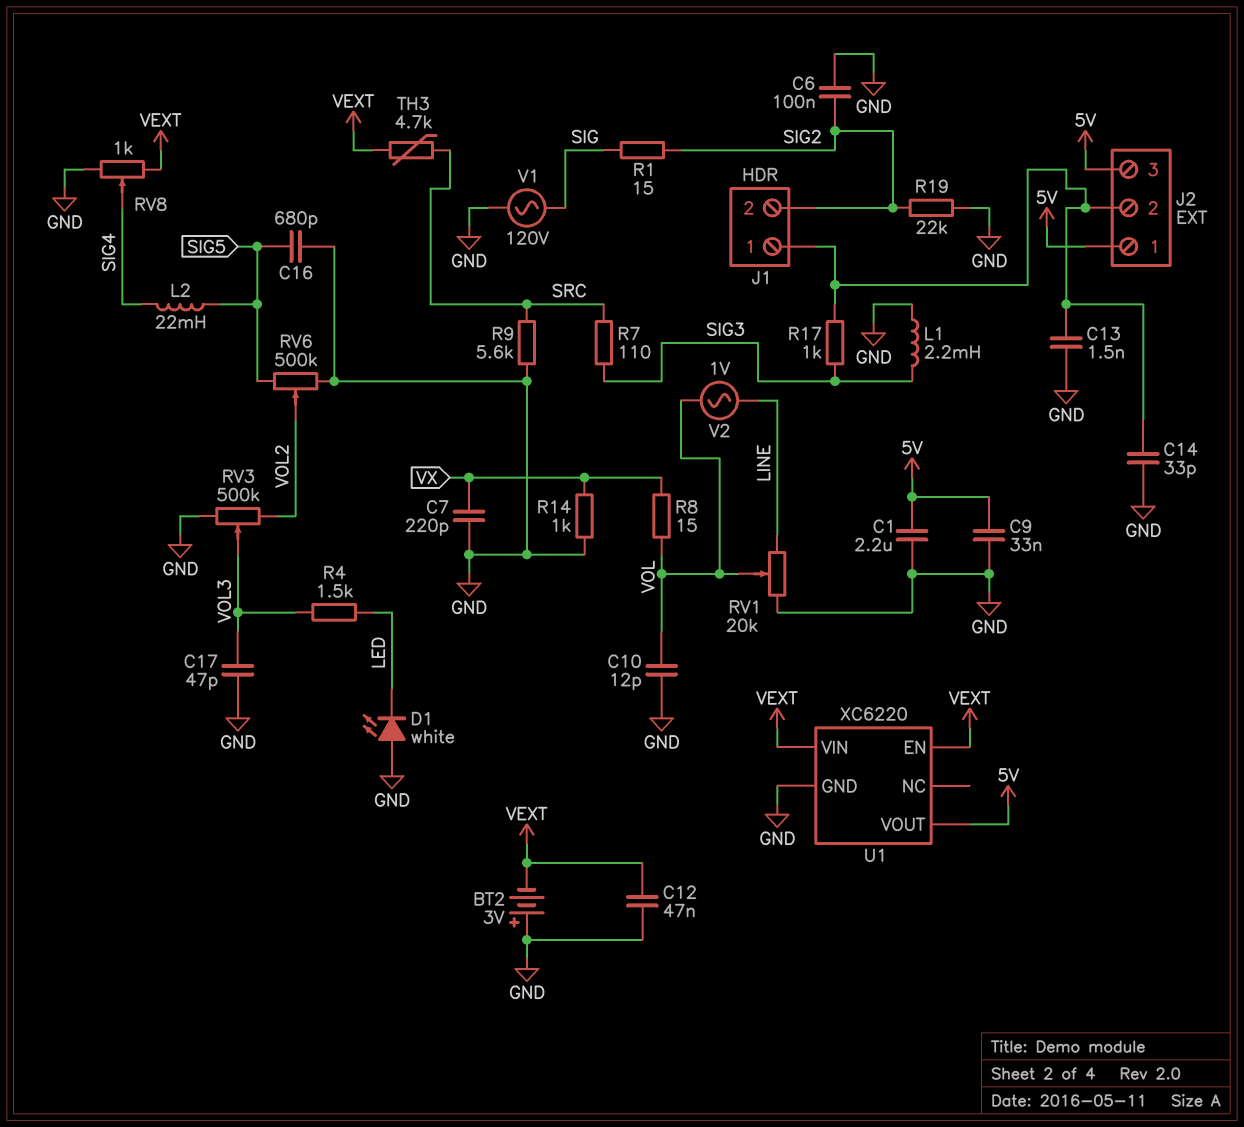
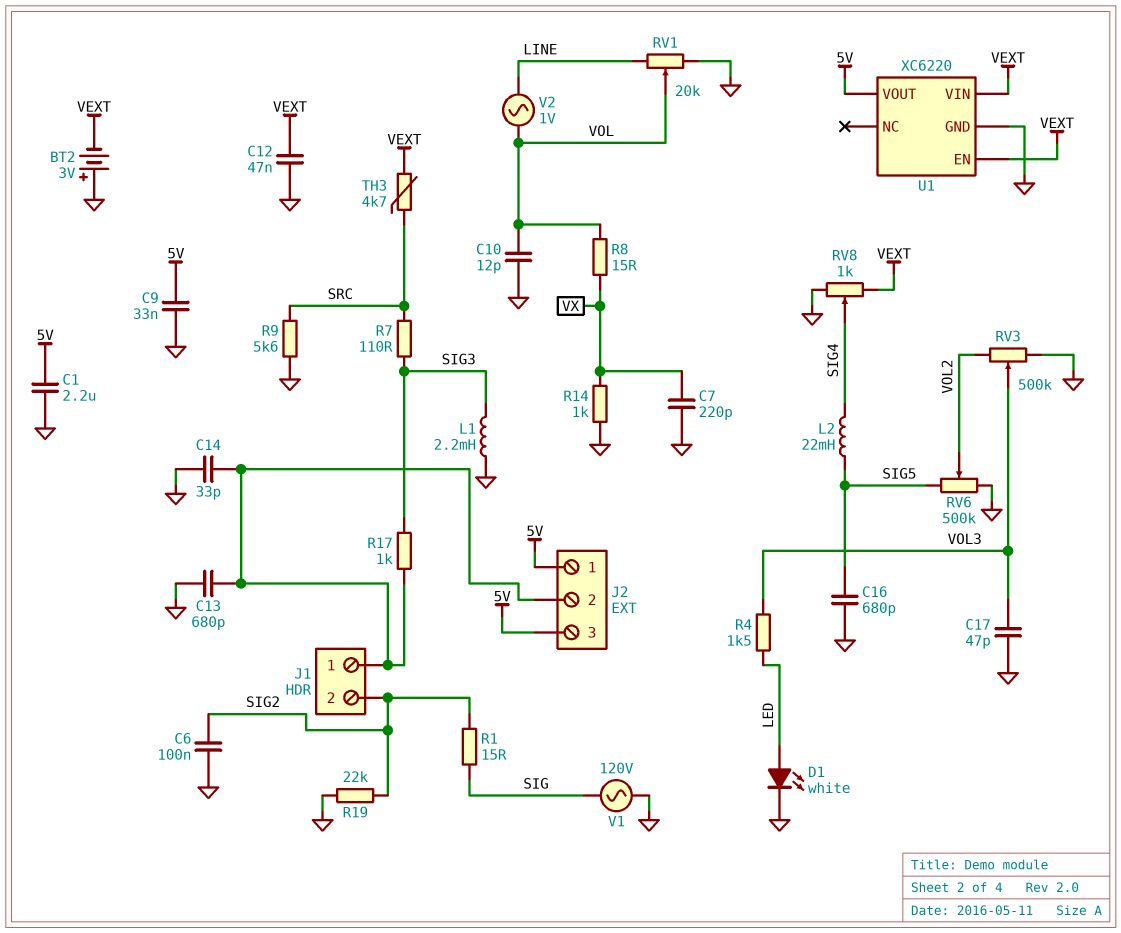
C13: 1.5nF (GND, J1/1) -> 680pF (GND, J1/1)
D1: LED white (A GND, K LED) -> LED white (A LED, K GND)

